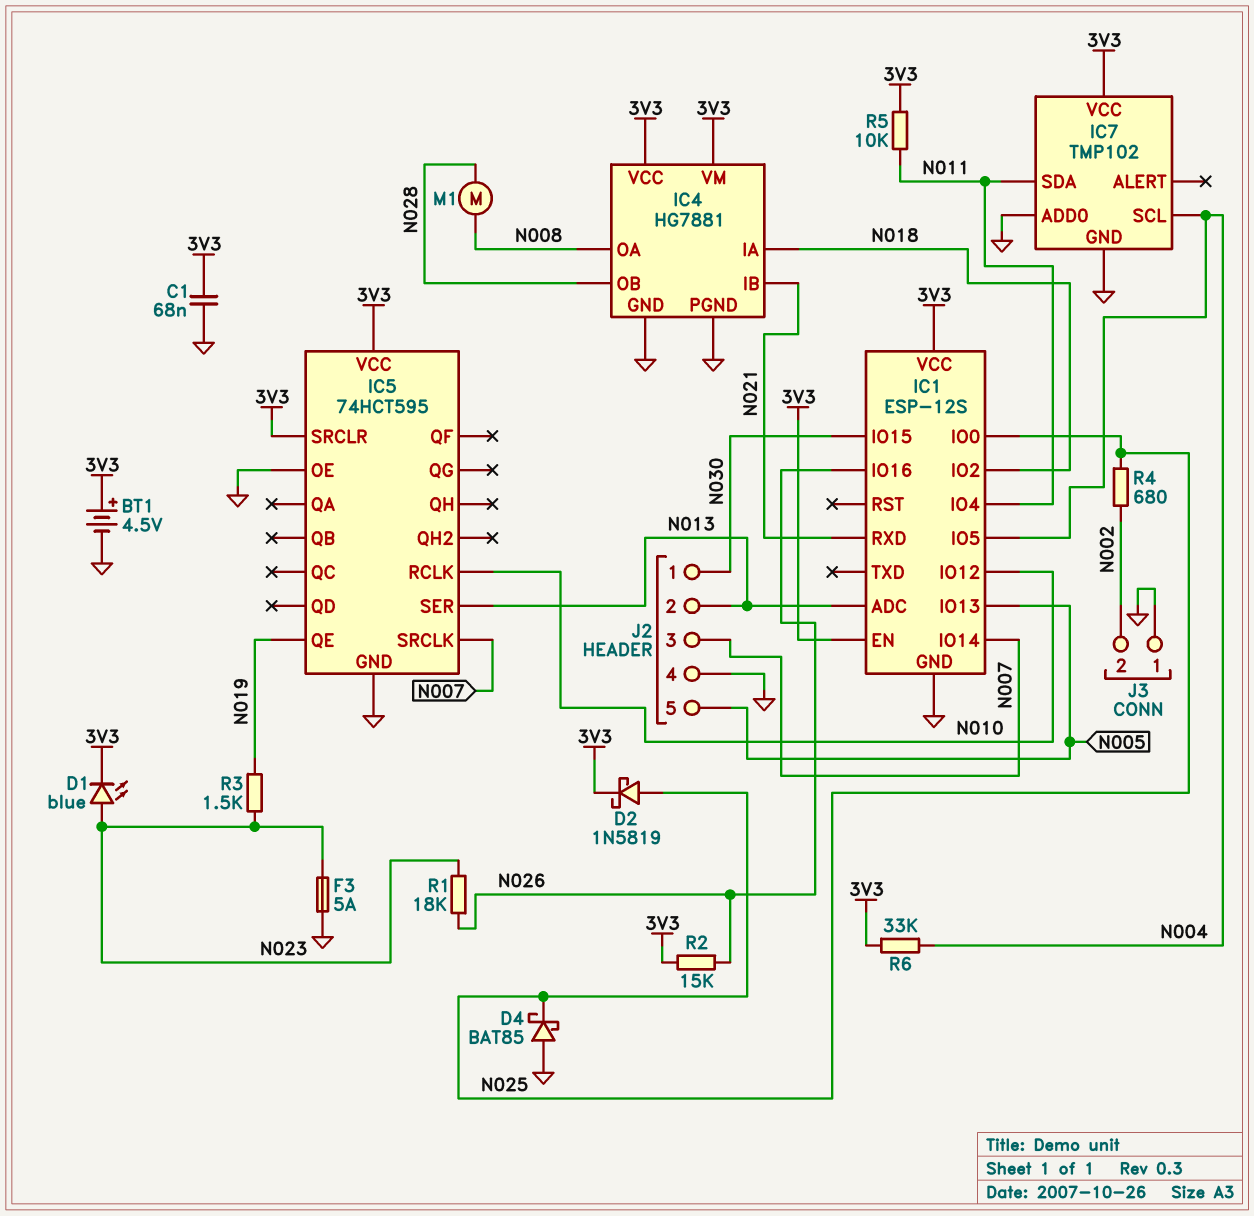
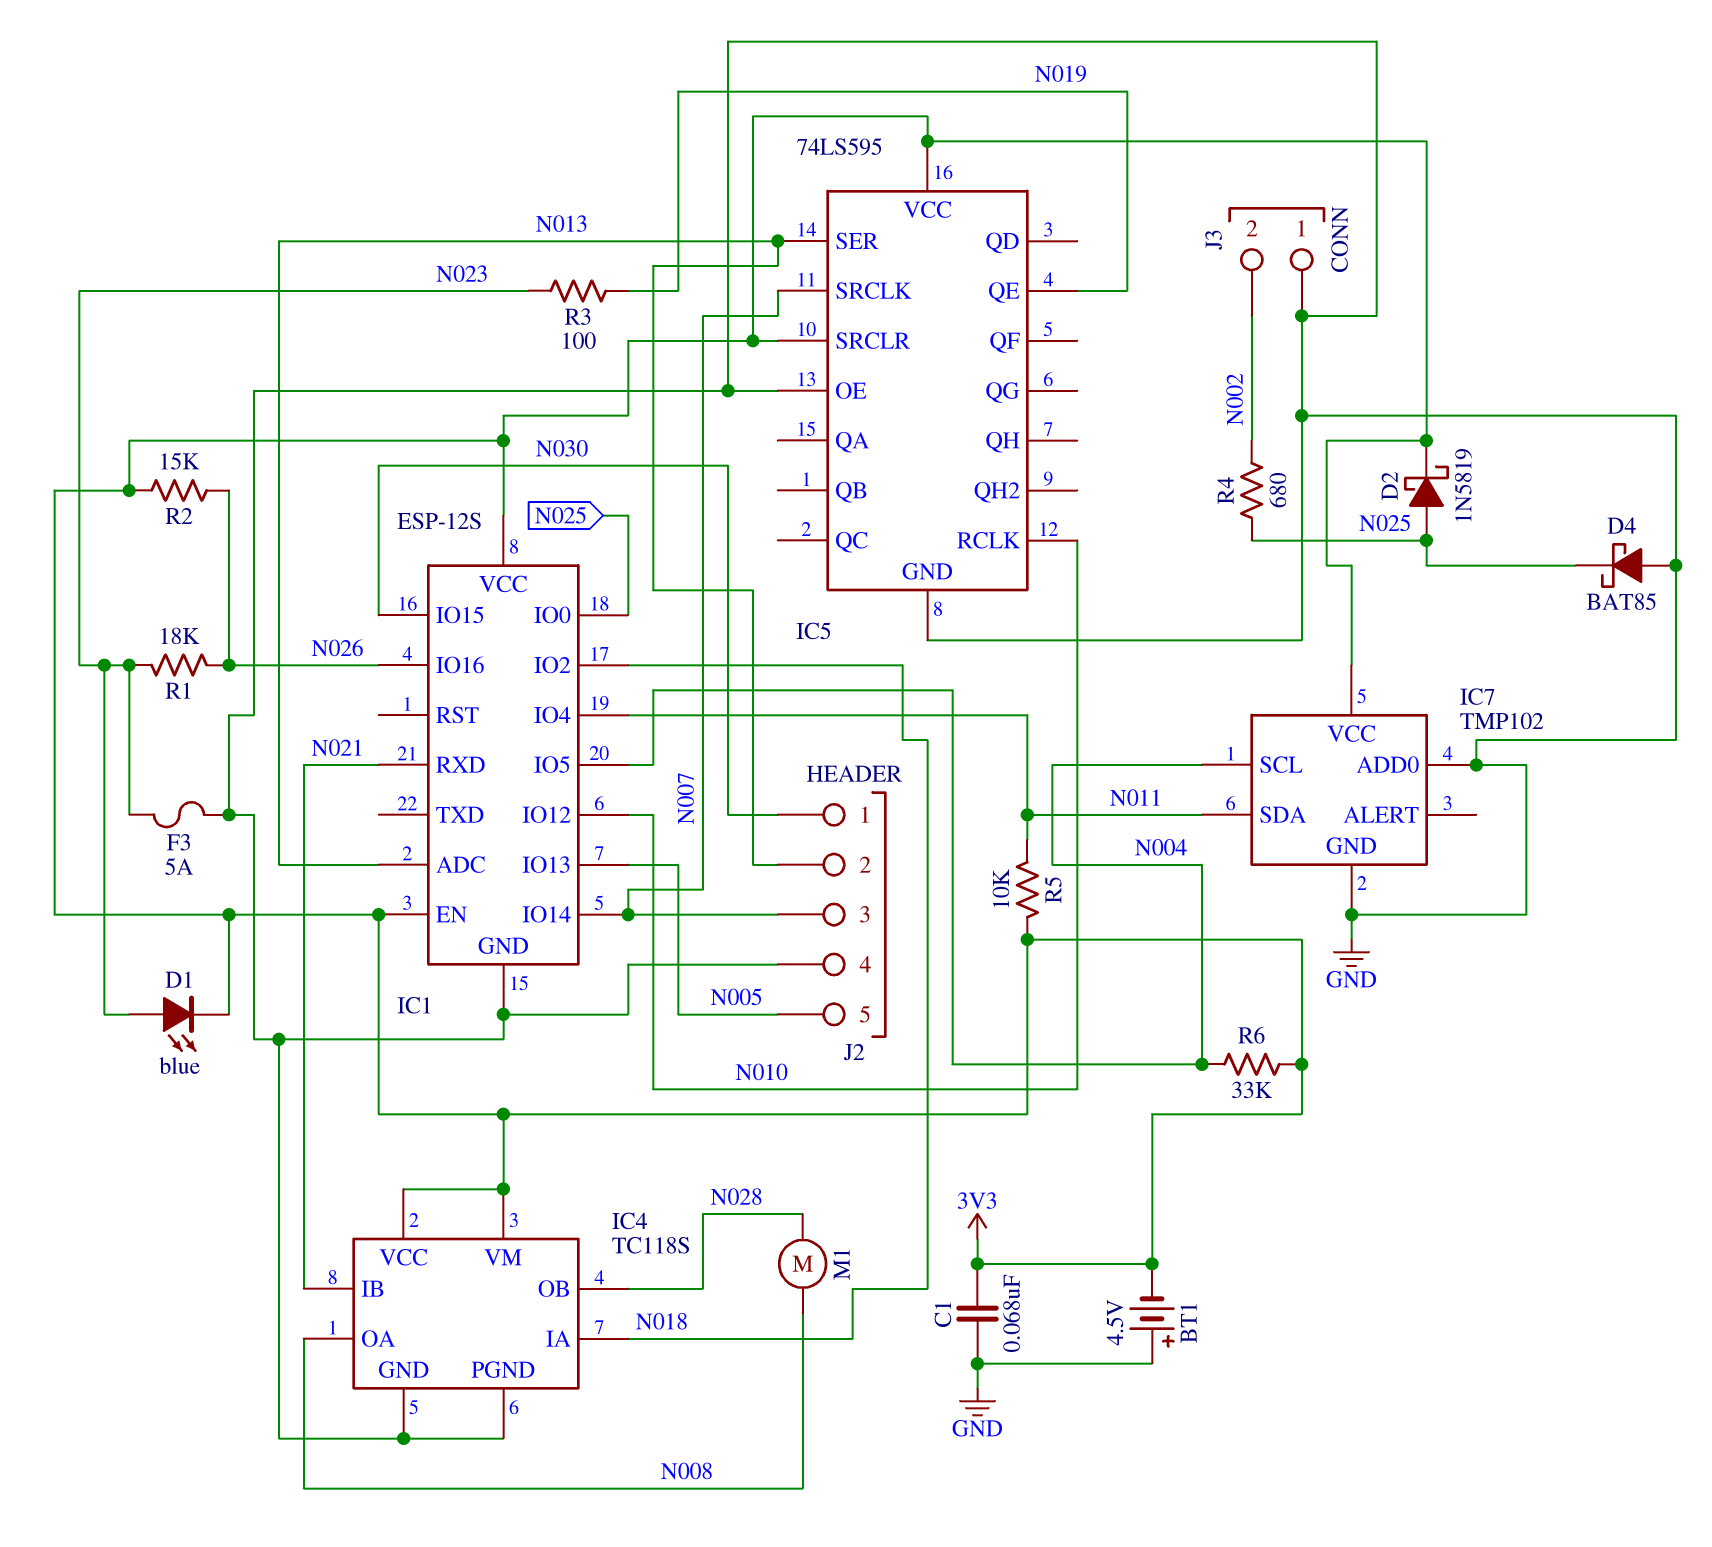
BT1: 4.5V (plus 3V3, minus GND) -> 4.5V (plus GND, minus 3V3)
IC4: HG7881 -> TC118S
IC5: 74HCT595 -> 74LS595
R3: 1.5k (N019, N023) -> 100 (N019, N023)

